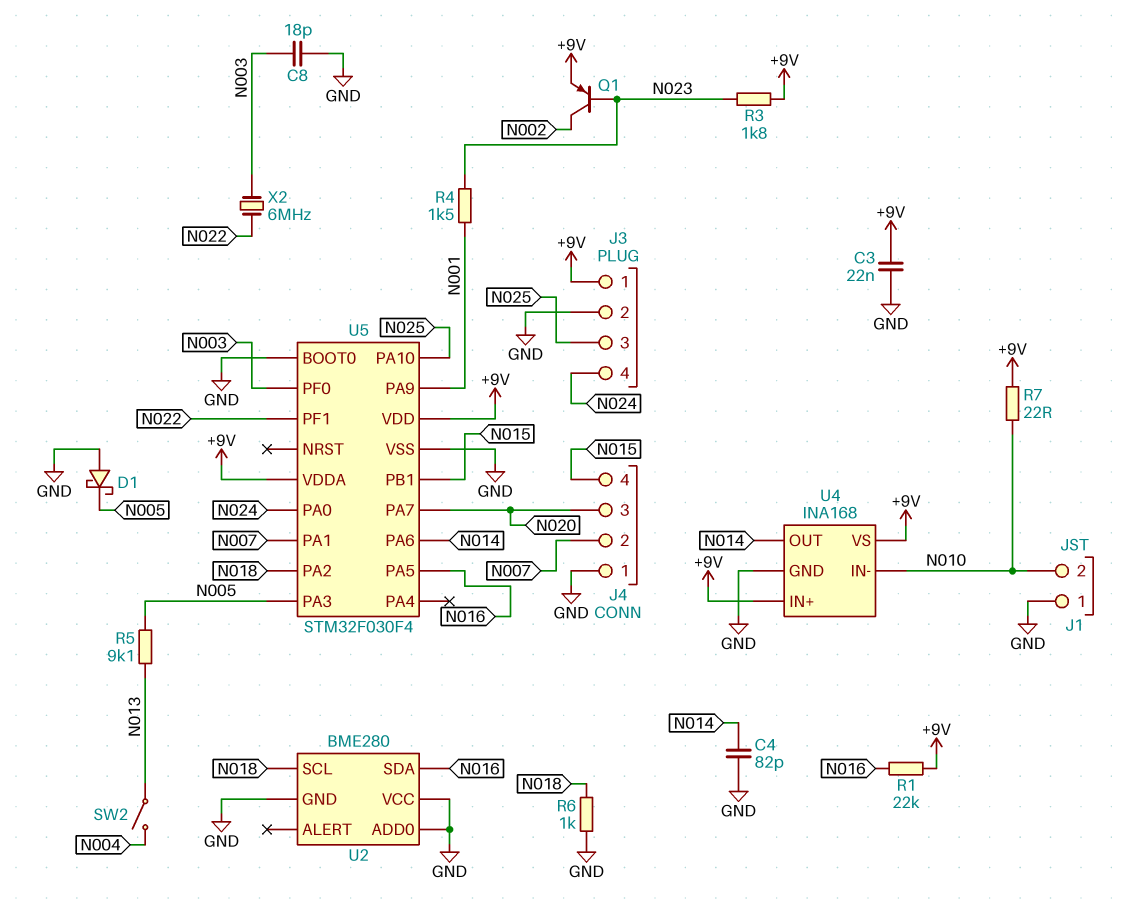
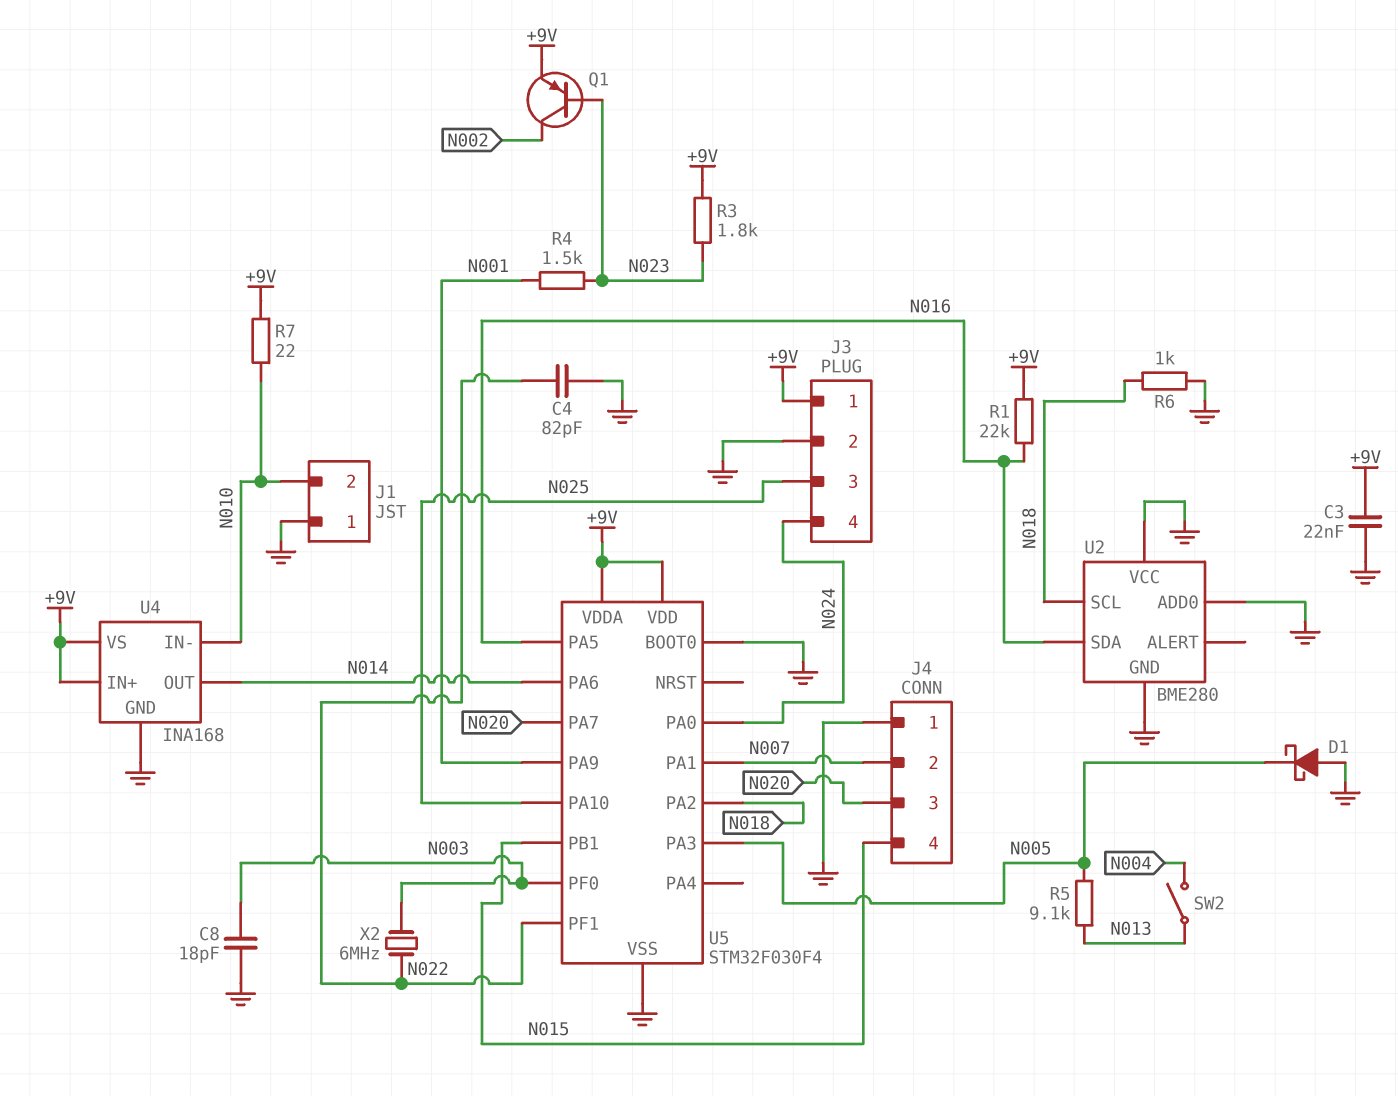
C4: 82pF (GND, N014) -> 82pF (GND, N022)

